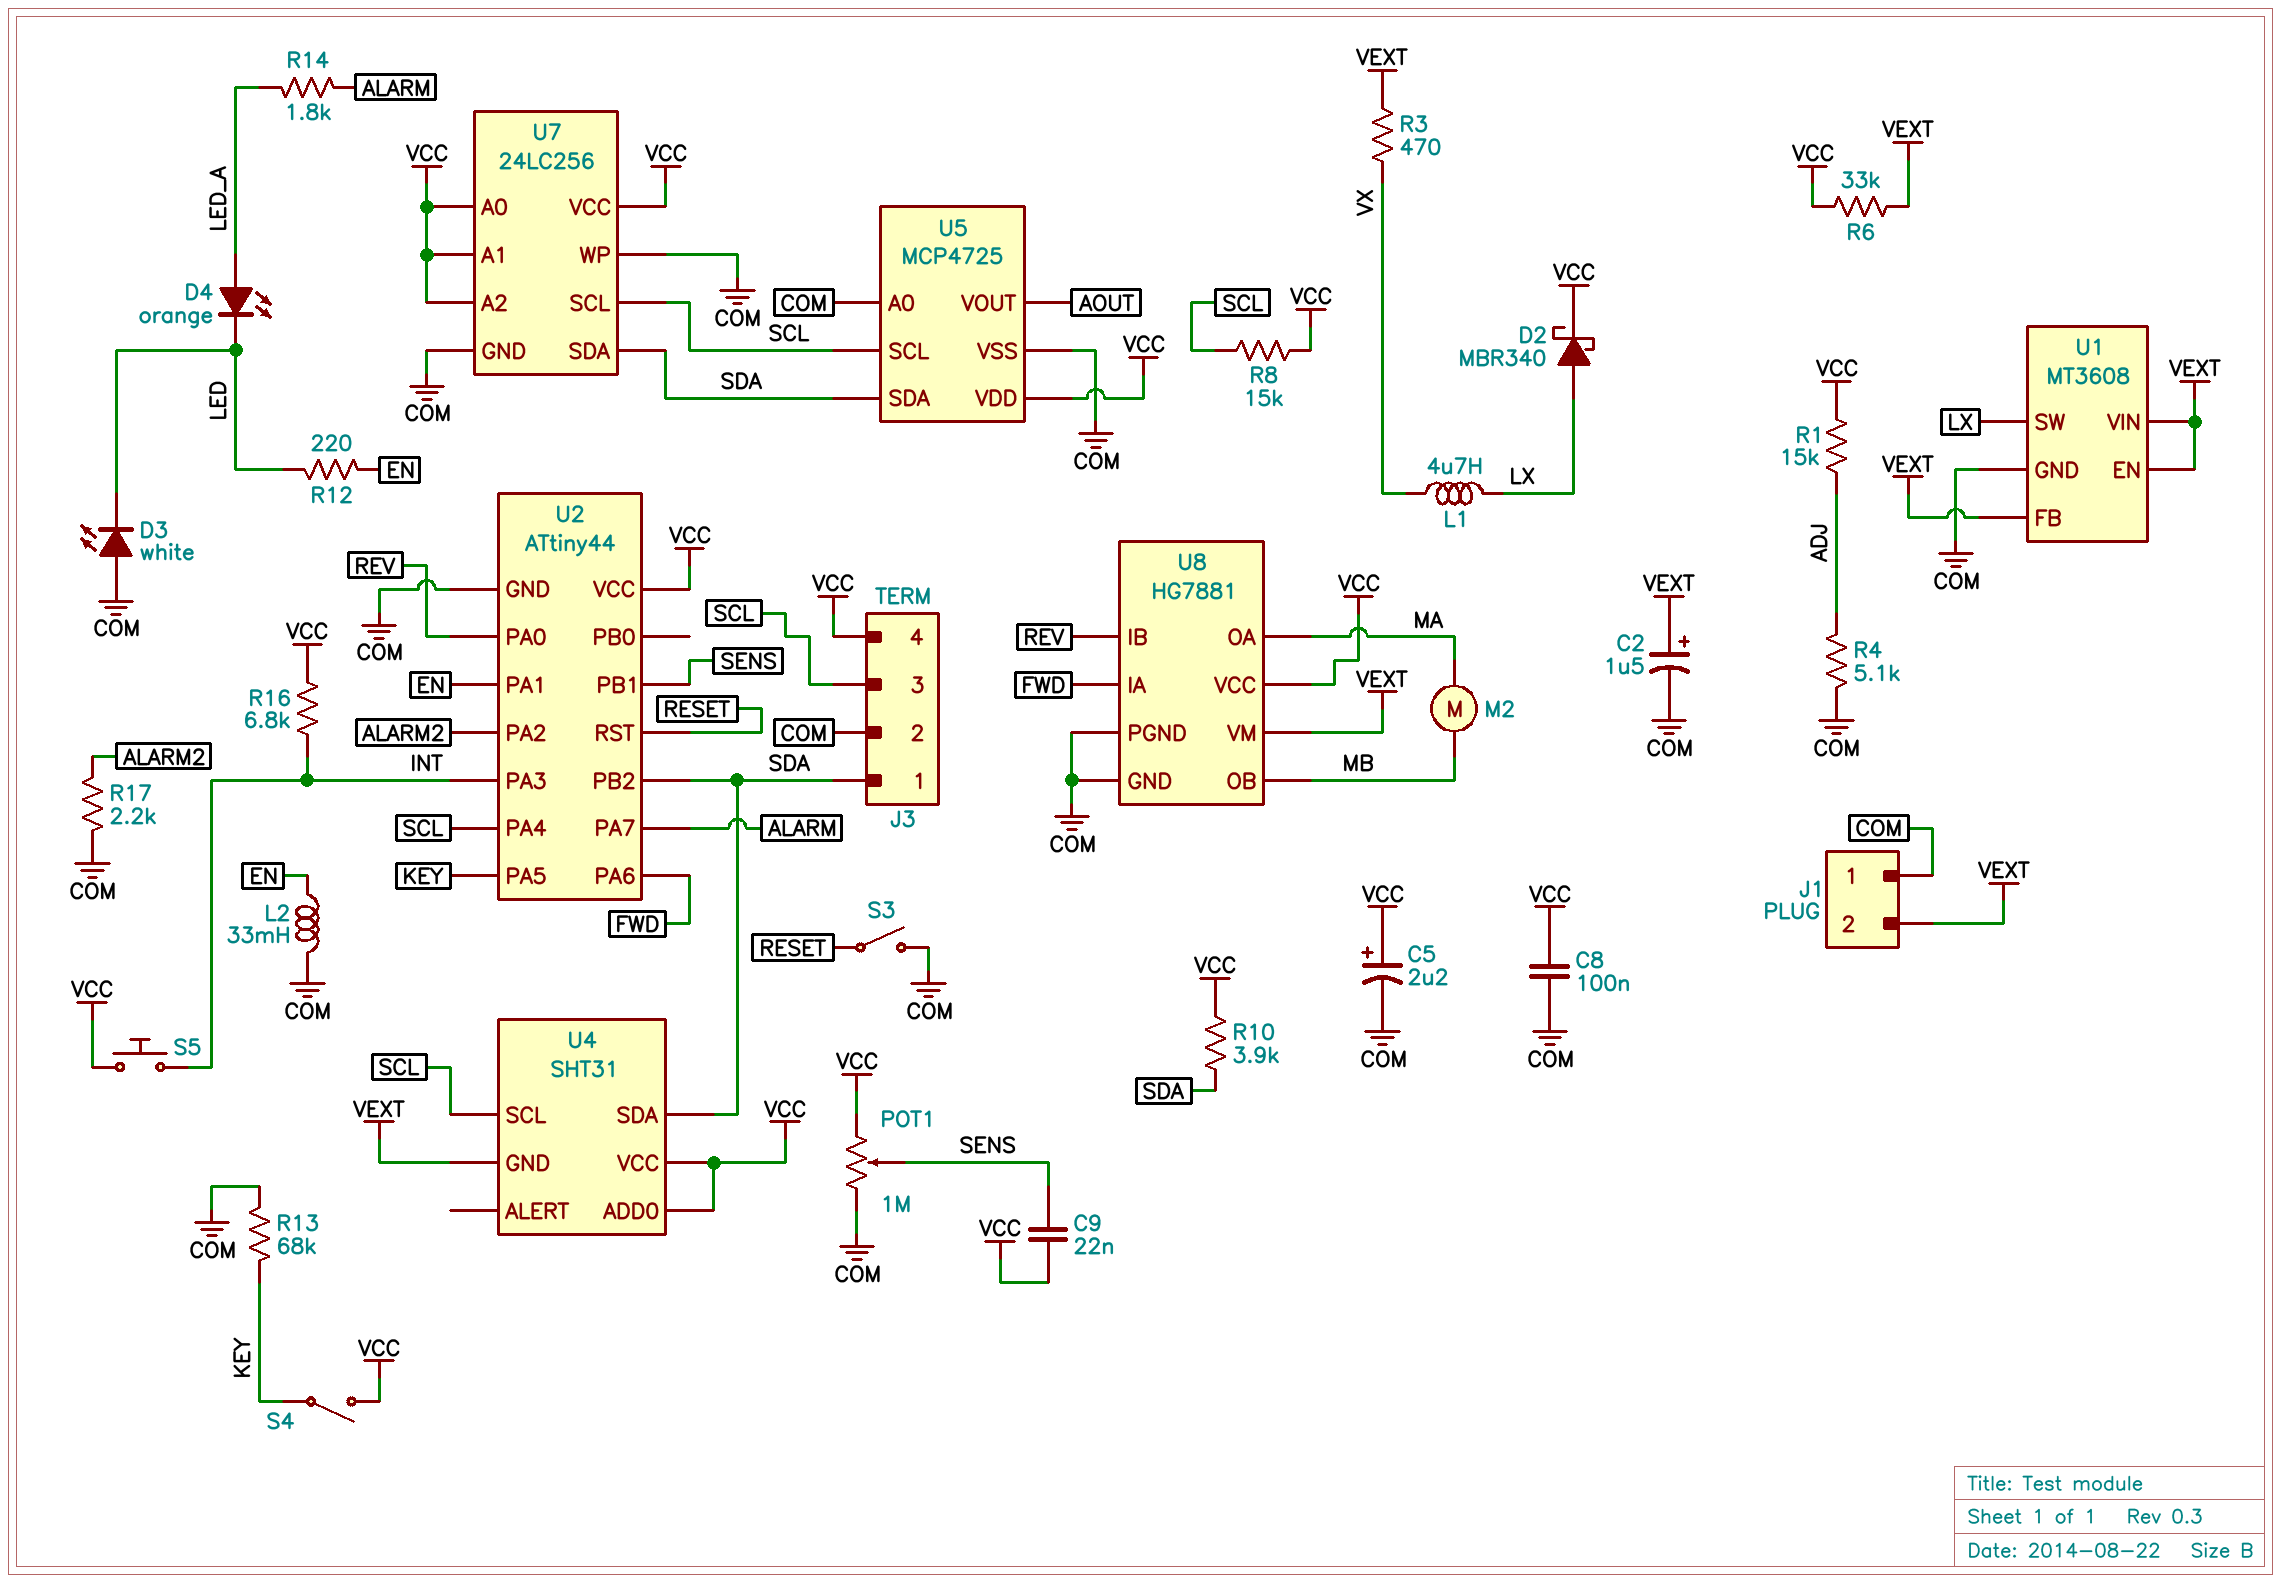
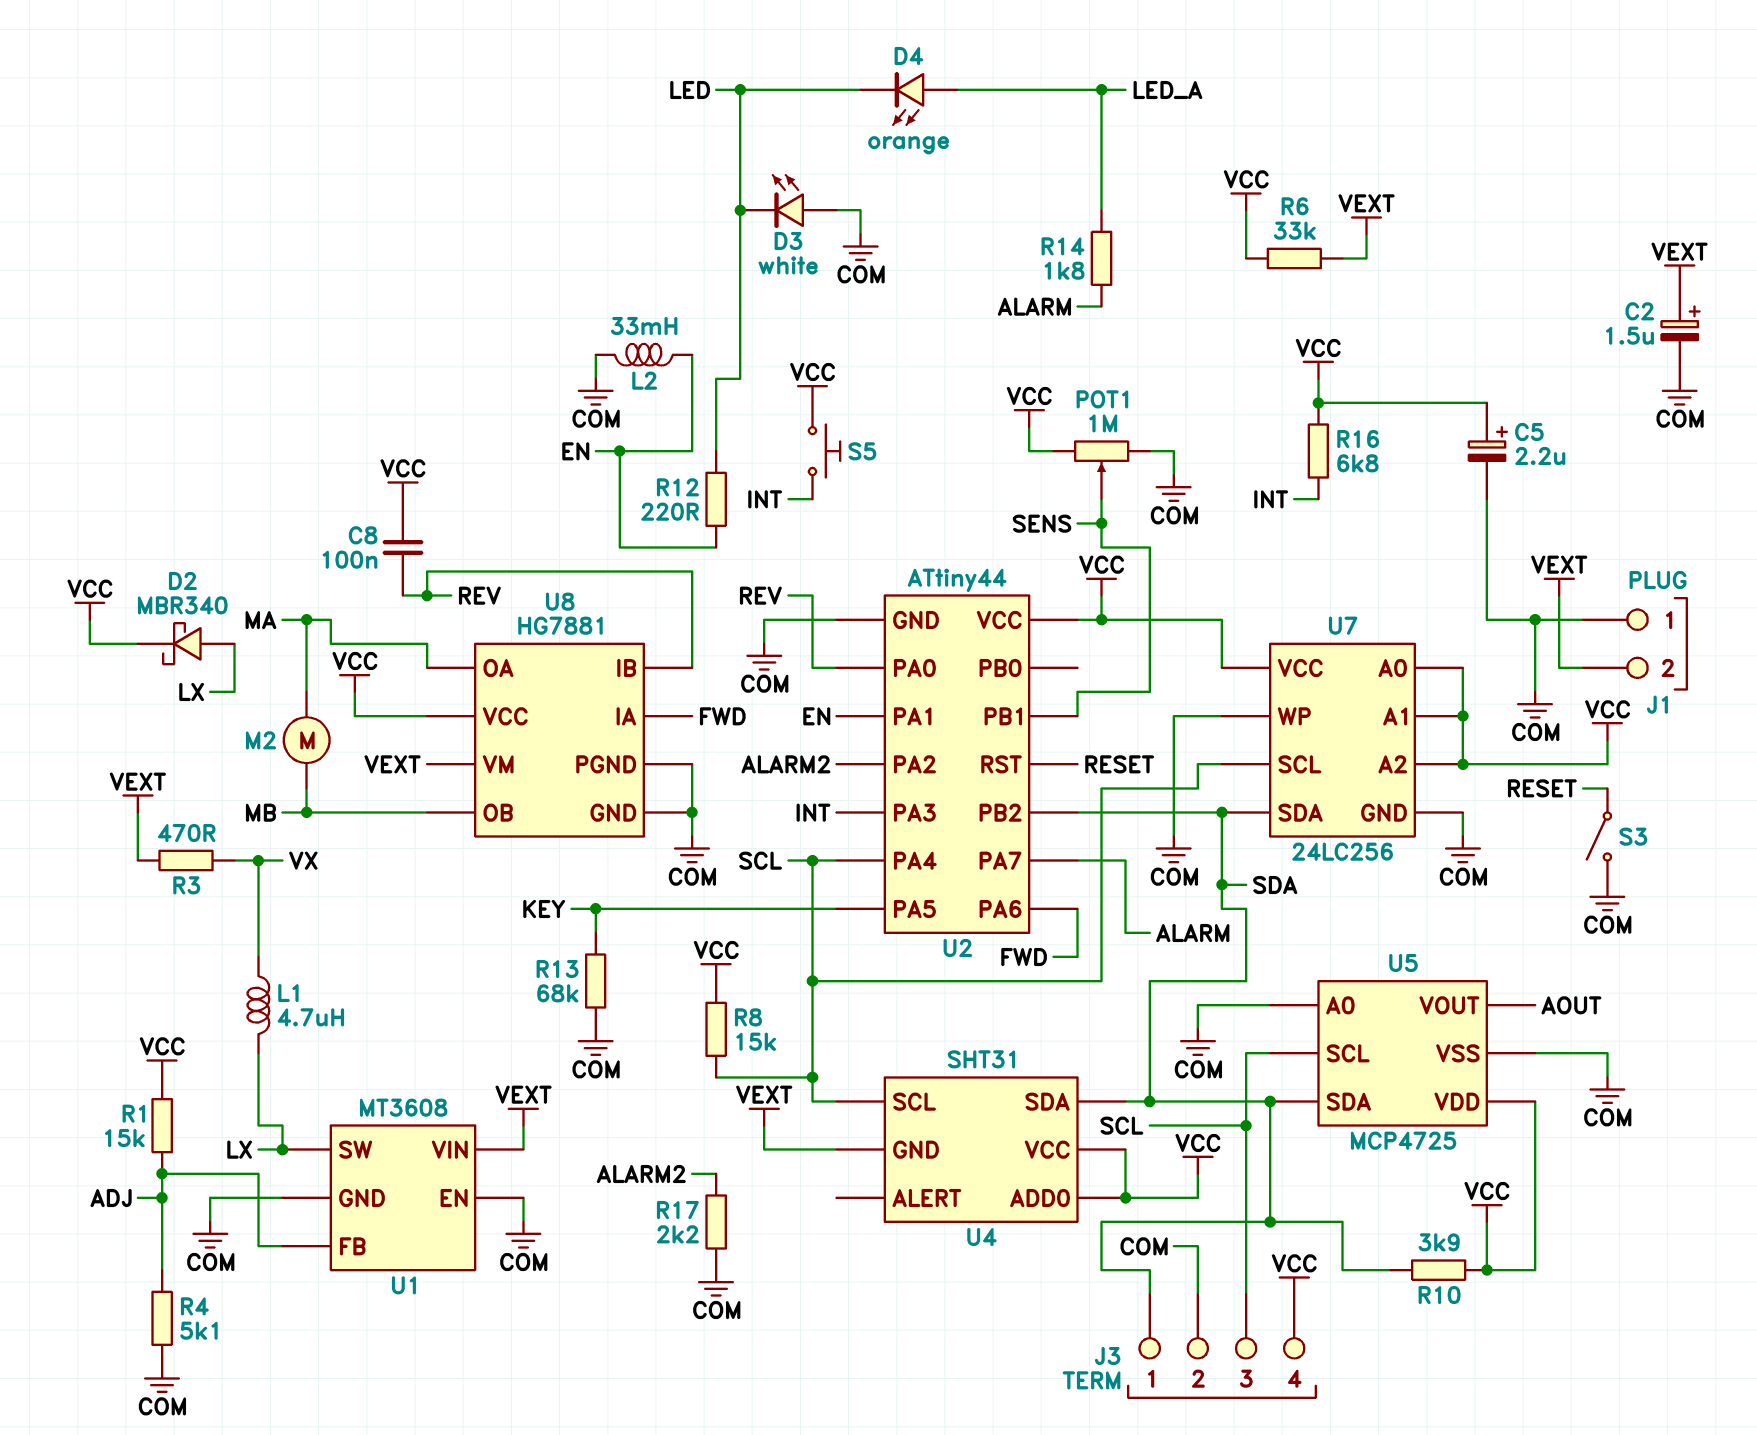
C8: 100nF (COM, VCC) -> 100nF (REV, VCC)
C9: 22nF (SENS, VCC) -> none
S4: switch (KEY, VCC) -> none
U1 pin EN: VEXT -> COM
U1 pin FB: VEXT -> ADJ

